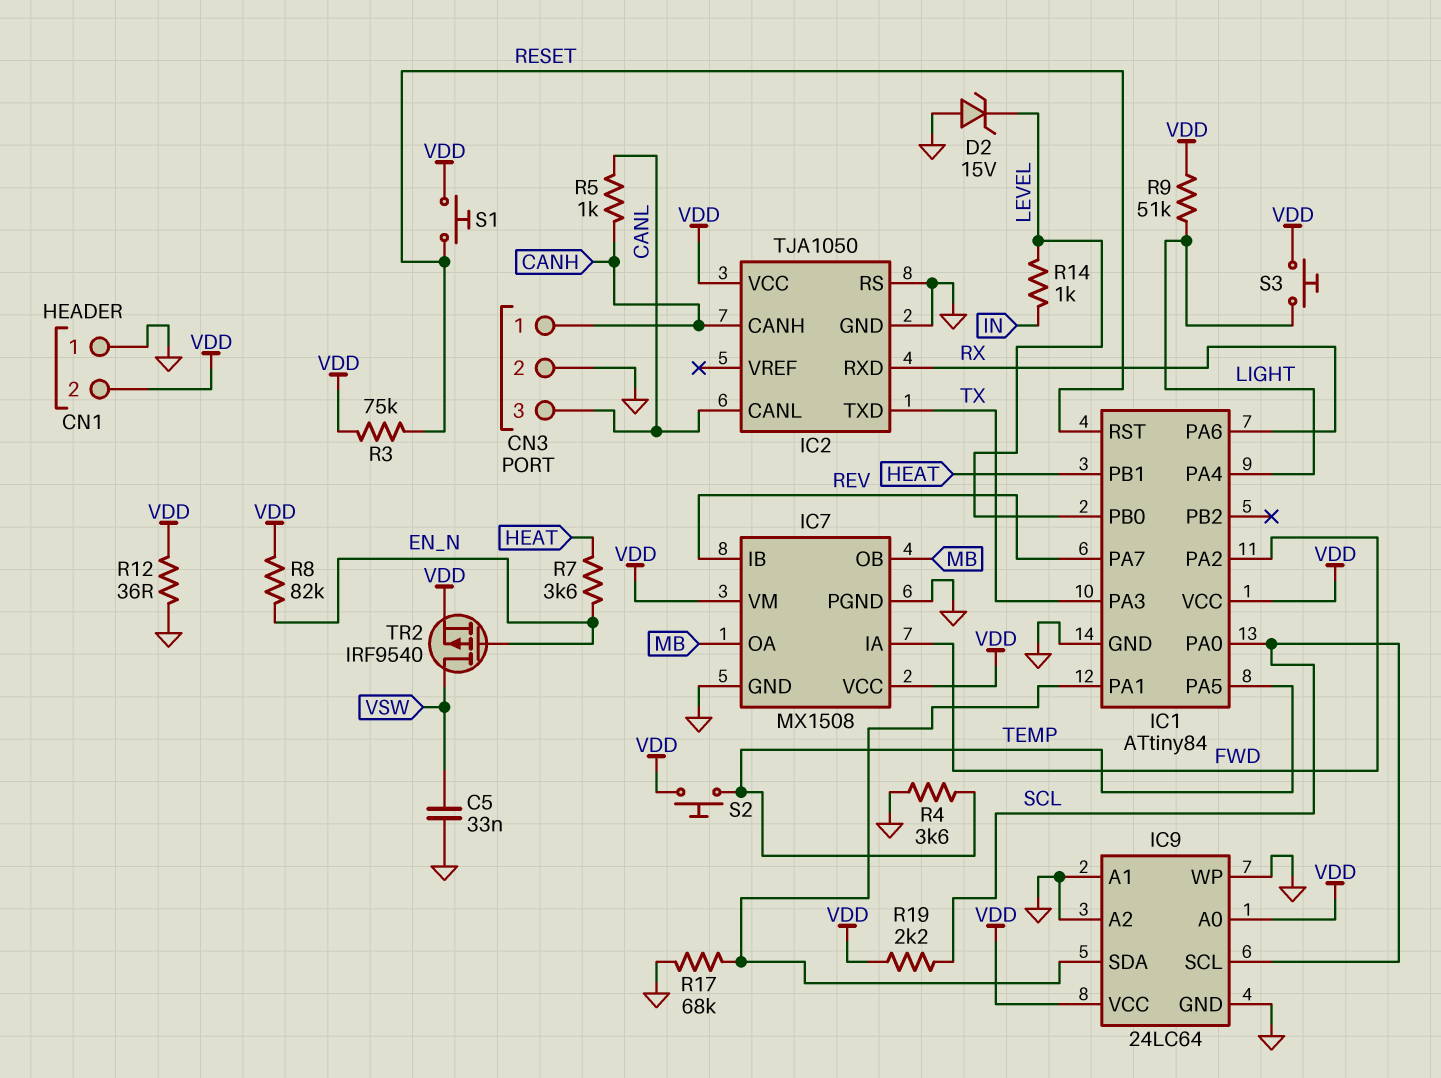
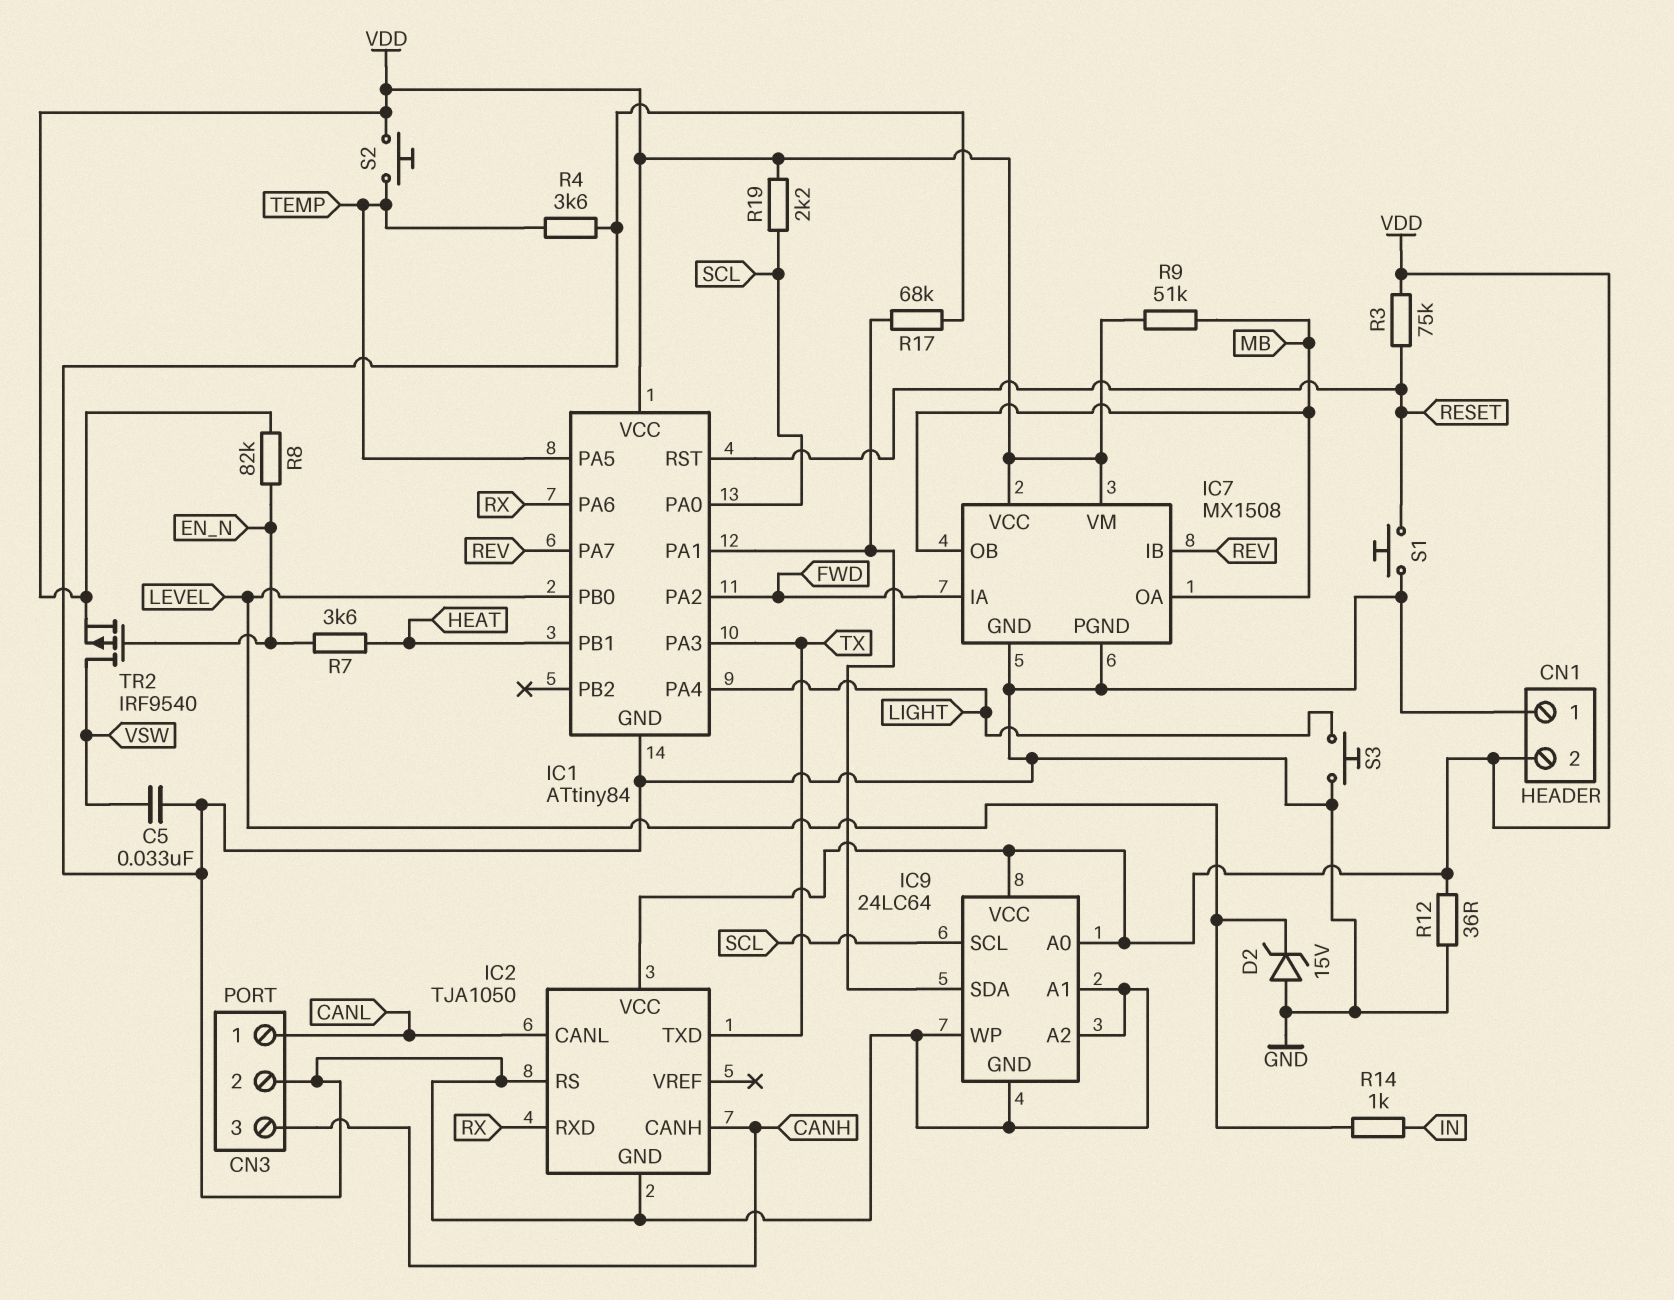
CN3 pin 1: CANH -> CANL
CN3 pin 3: CANL -> CANH
R5: 1k (CANH, CANL) -> none
R9: 51k (LIGHT, VDD) -> 51k (MB, VDD)
S1: button (RESET, VDD) -> button (GND, RESET)
S3: button (LIGHT, VDD) -> button (GND, LIGHT)

